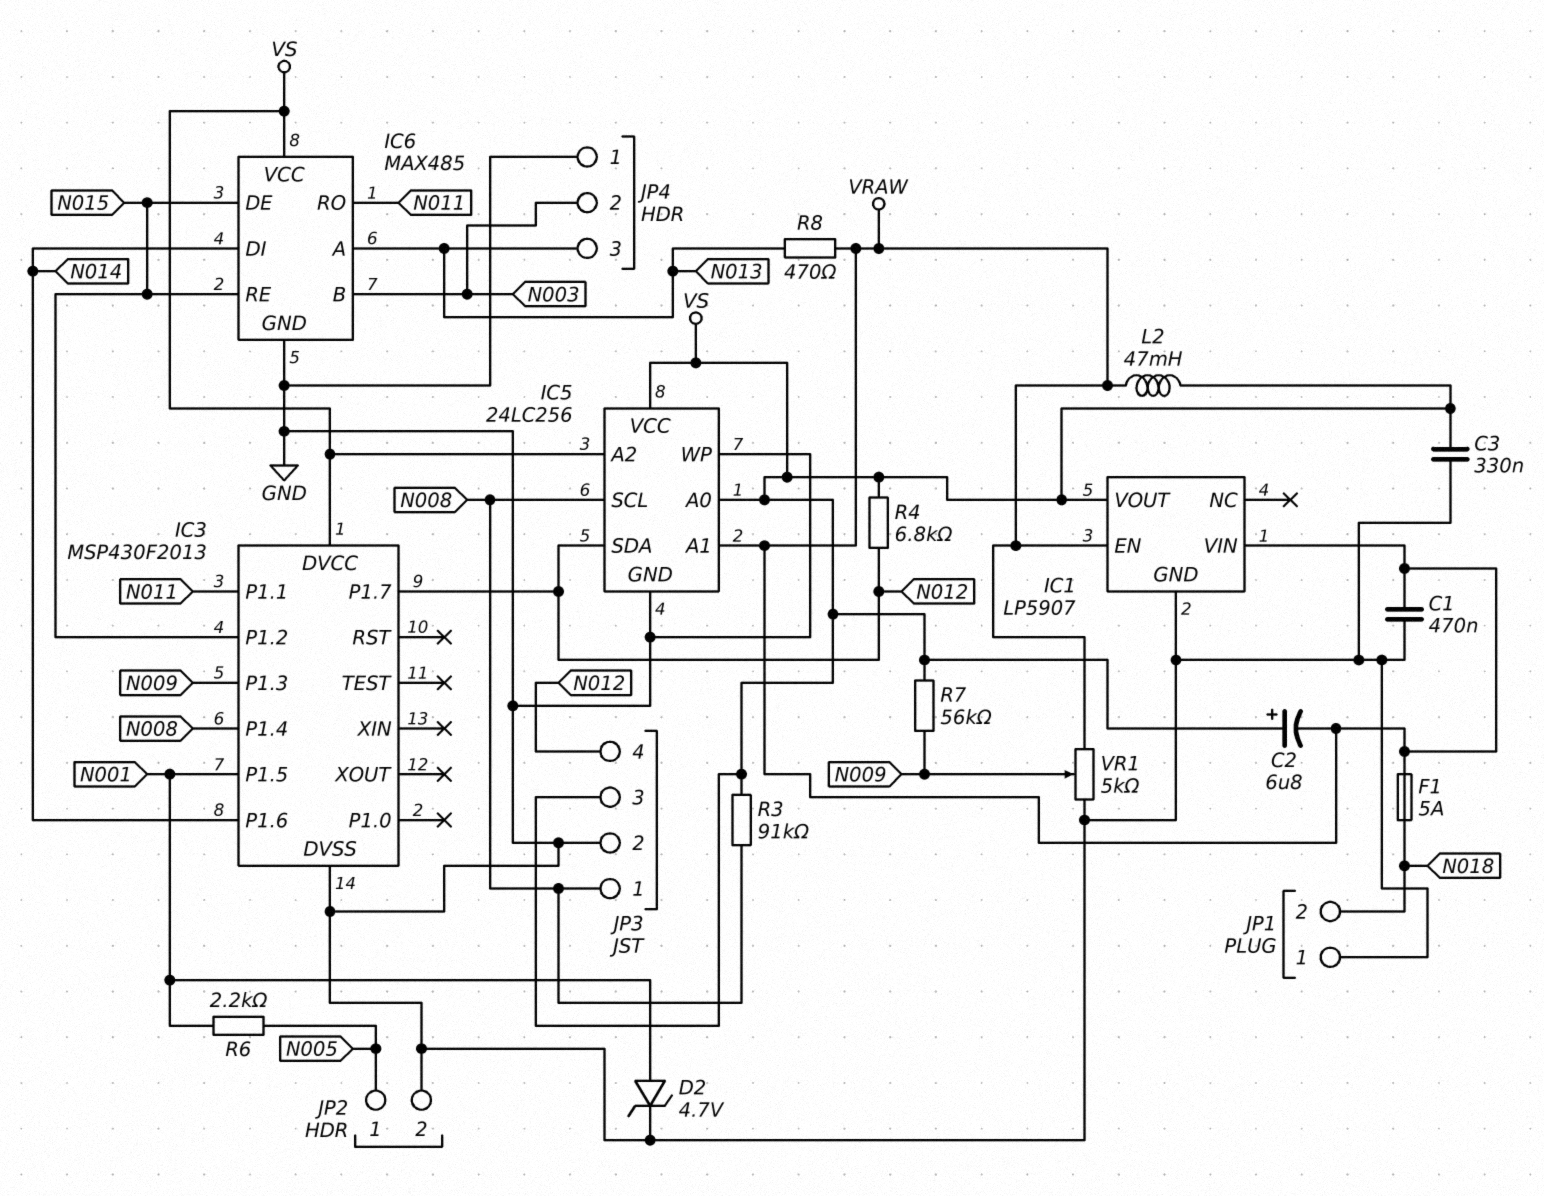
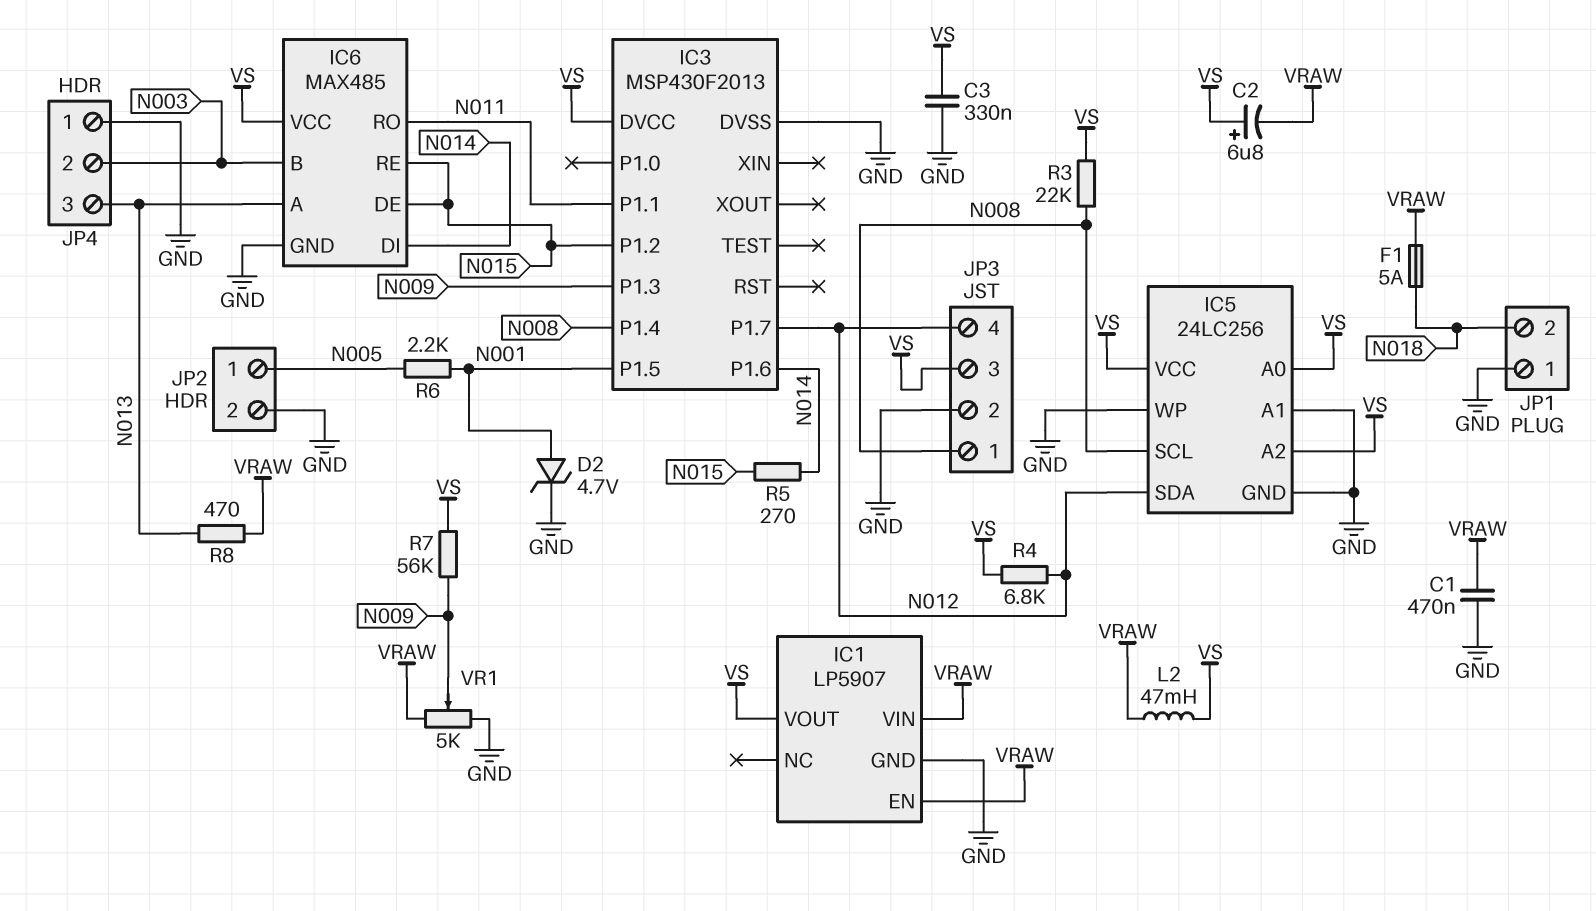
IC5 pin A1: VRAW -> GND
R3: 91k (N008, VS) -> 22k (N008, VS)
R5: none -> 270 (N014, N015)

